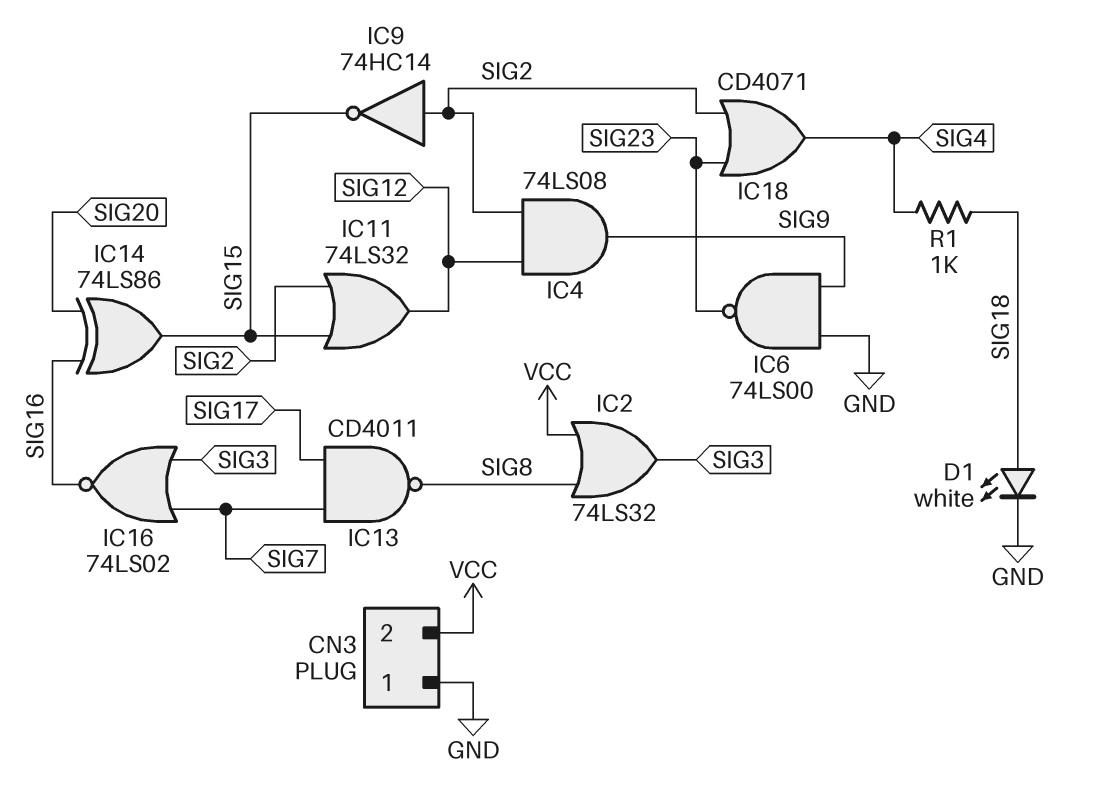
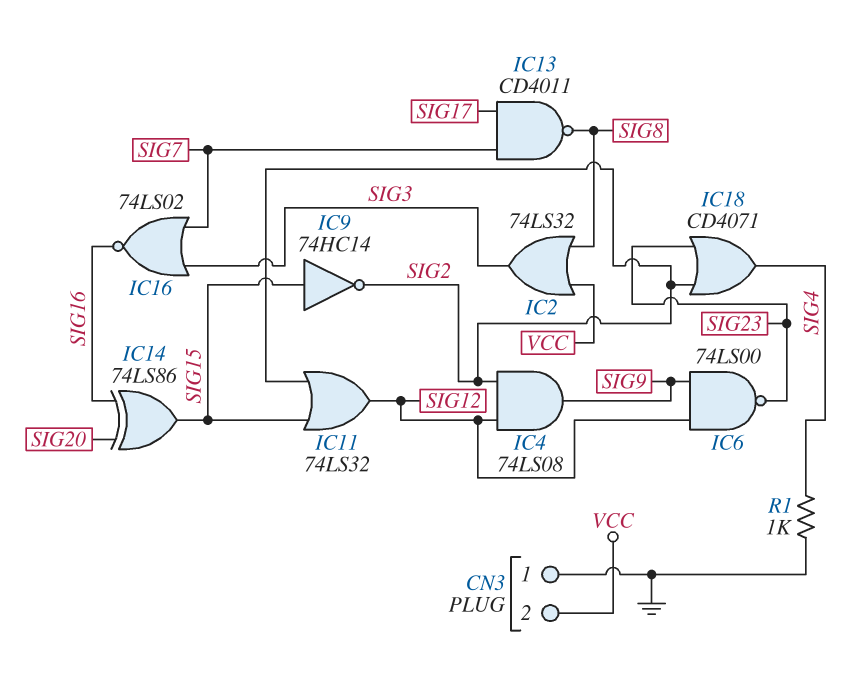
D1: LED white (A SIG18, K GND) -> none
IC6: NAND 74LS00 (in GND, in SIG9, out SIG23) -> NAND 74LS00 (in SIG9, in SIG12, out SIG23)
IC9: NOT 74HC14 (in SIG2, out SIG15) -> NOT 74HC14 (in SIG15, out SIG2)
R1: 1k (SIG4, SIG18) -> 1k (GND, SIG4)

